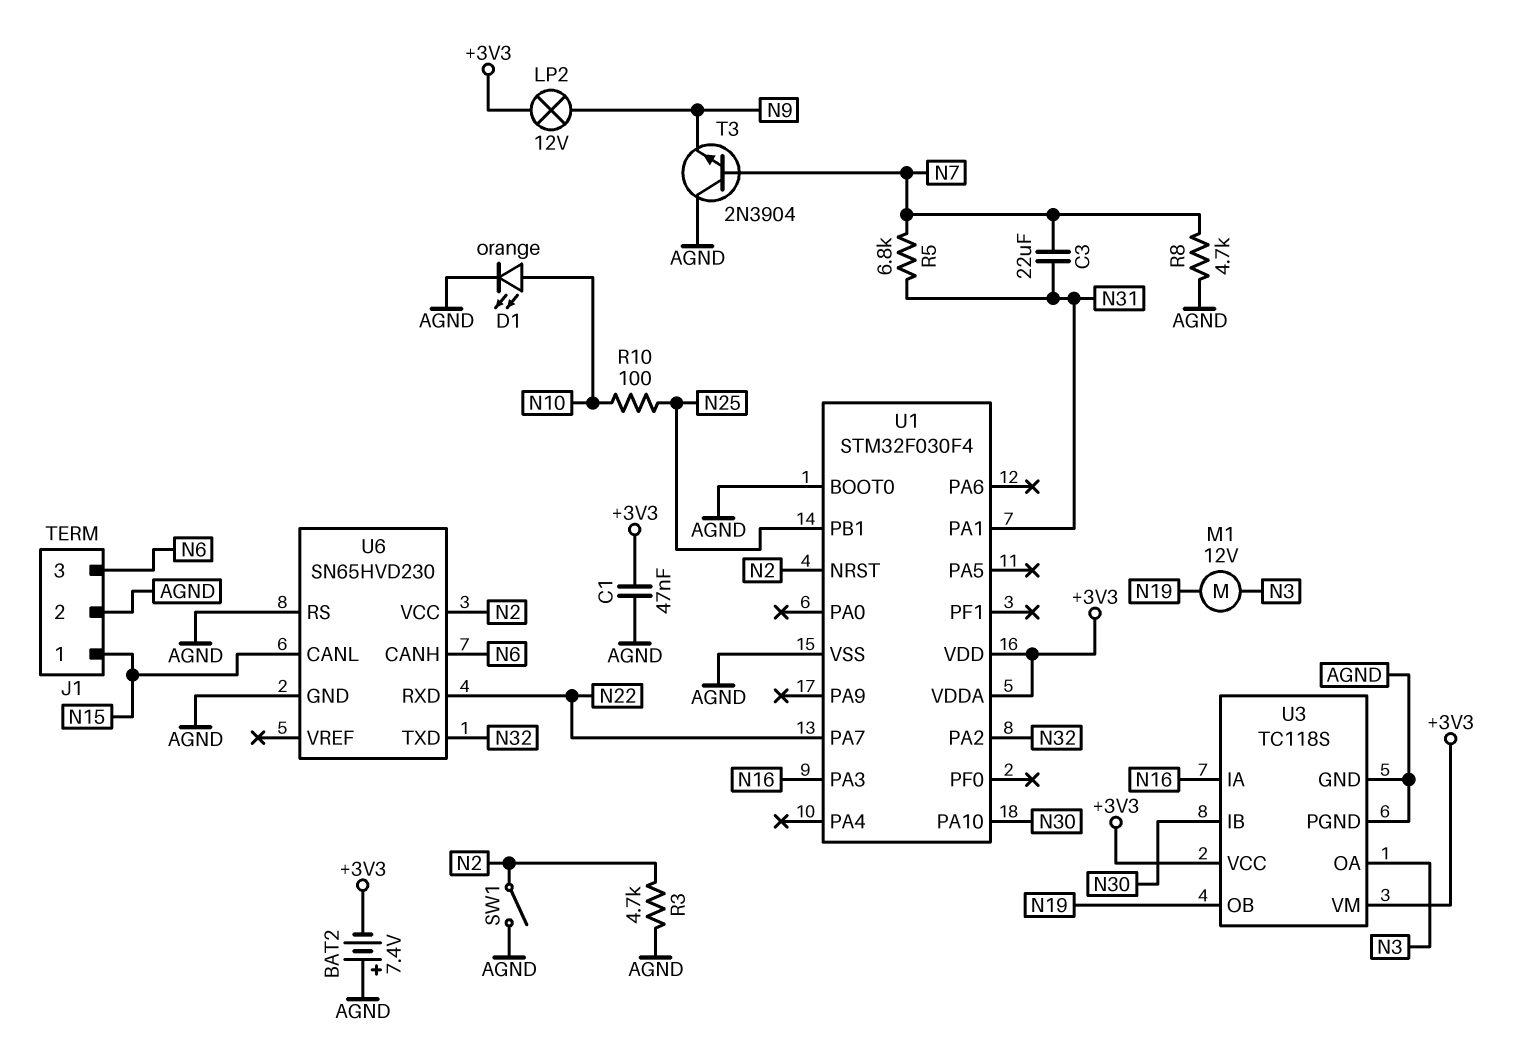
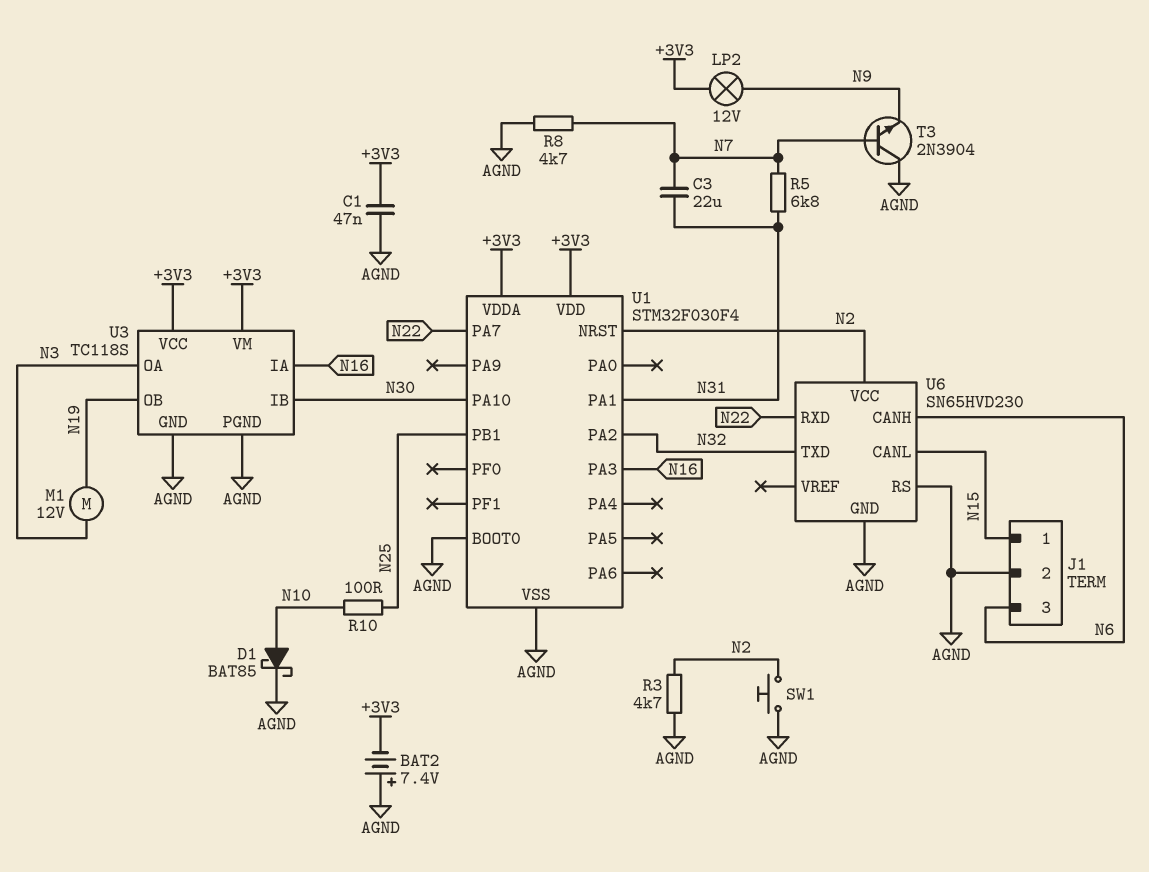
D1: LED orange (A N10, K AGND) -> schottky BAT85 (A N10, K AGND)
SW1: switch (AGND, N2) -> button (AGND, N2)

